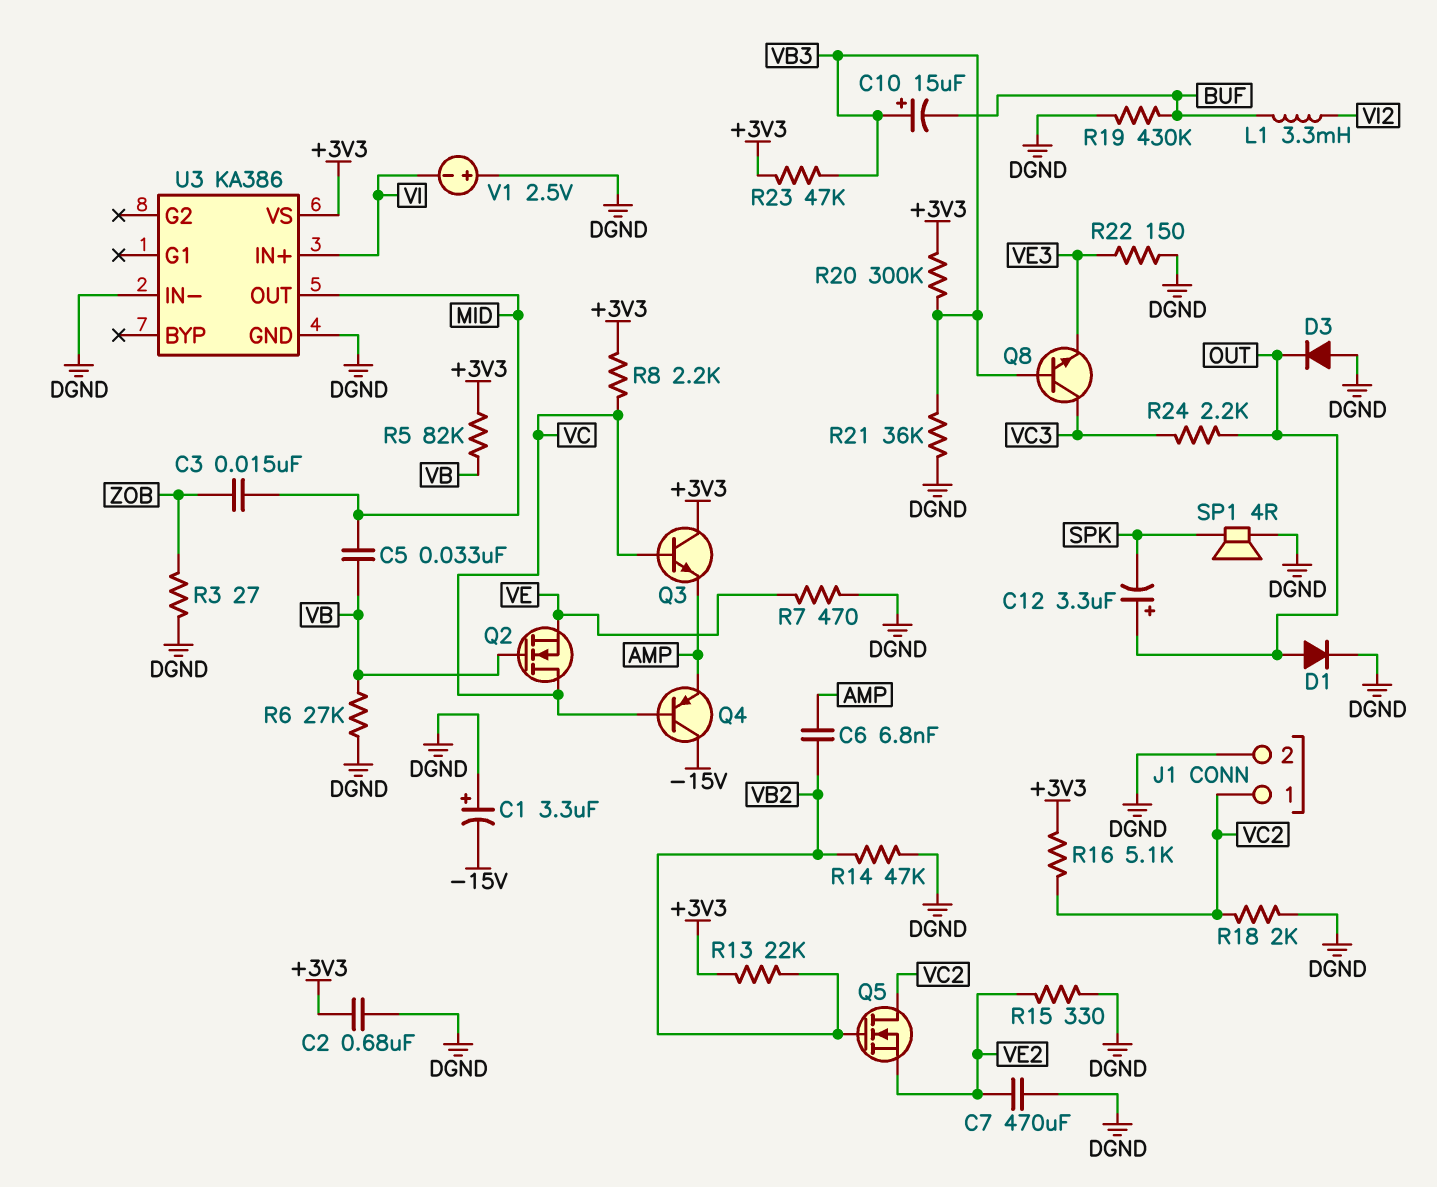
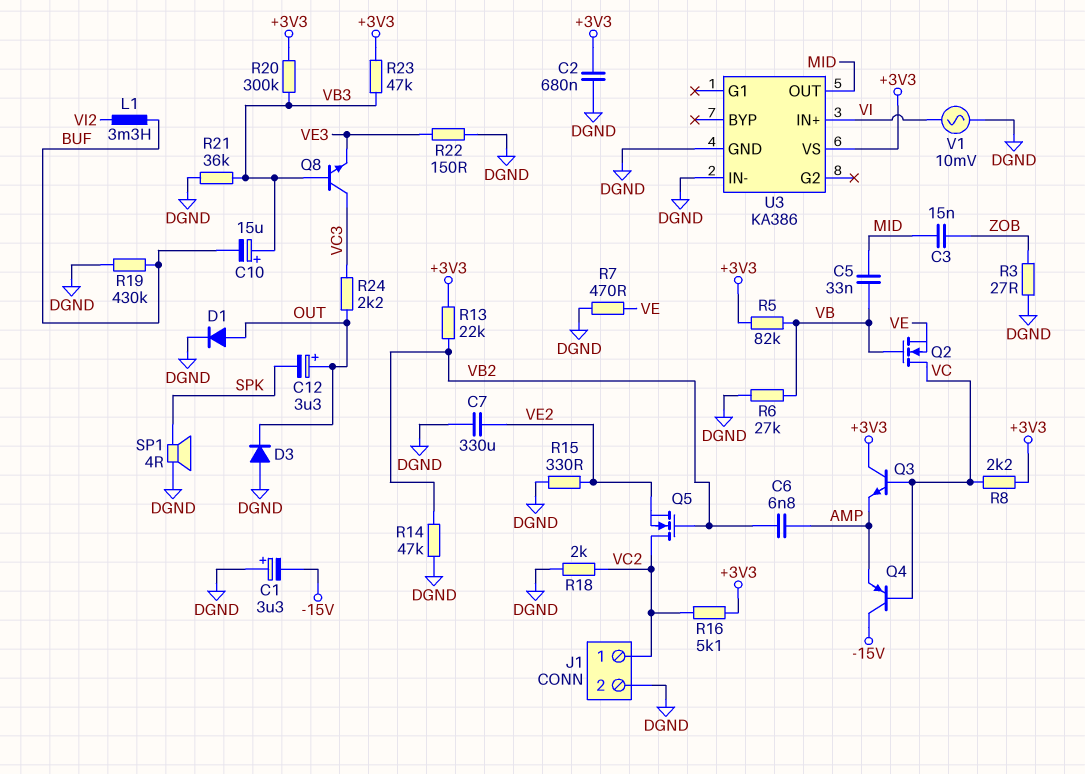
C7: 470uF (DGND, VE2) -> 330uF (DGND, VE2)
V1: 2.5V (plus DGND, minus VI) -> AC 10mV (DGND, VI)

